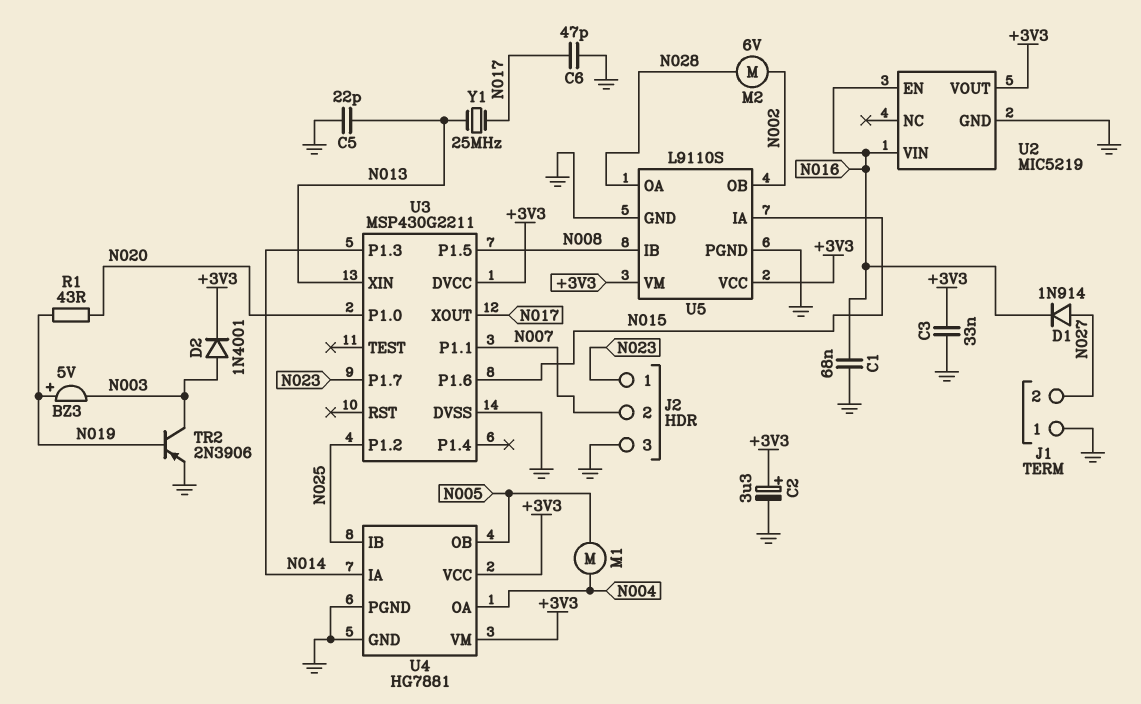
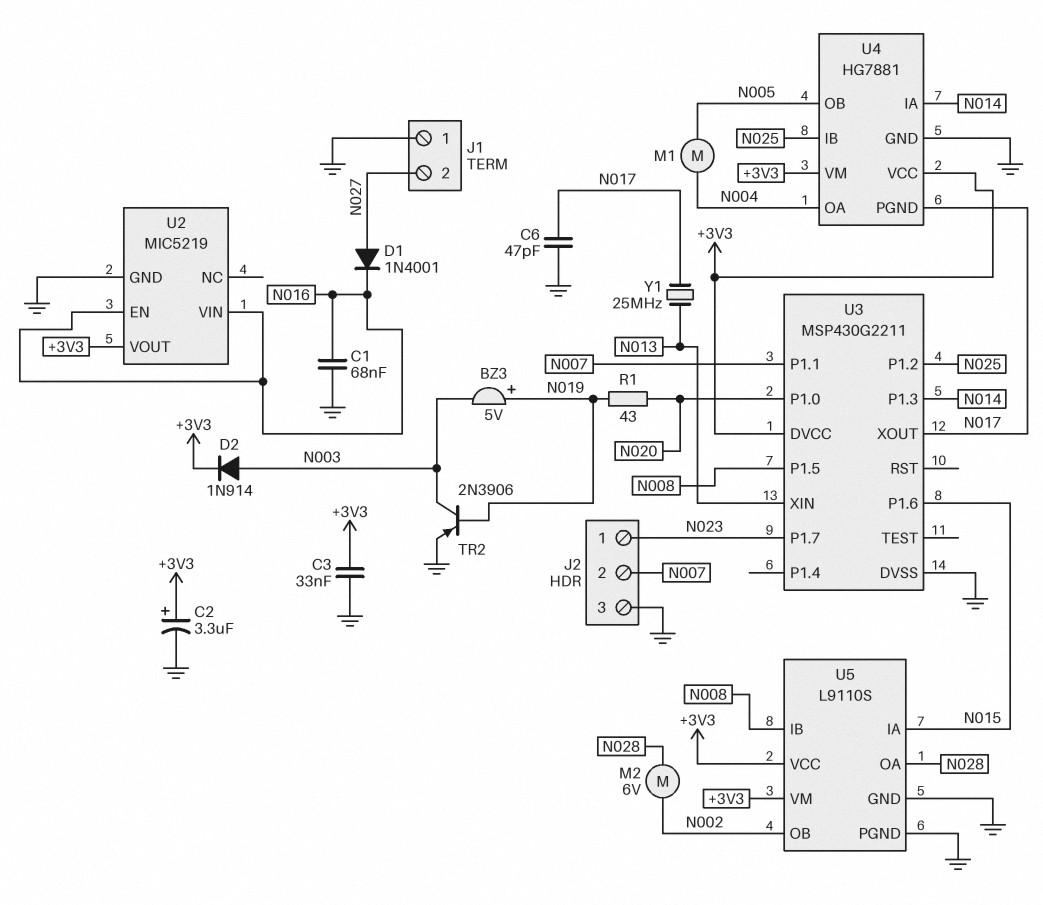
C5: 22pF (GND, N013) -> none
D1: diode 1N914 (A N027, K N016) -> diode 1N4001 (A N027, K N016)
D2: diode 1N4001 (A N003, K +3V3) -> diode 1N914 (A N003, K +3V3)
U4 pin PGND: GND -> N017

